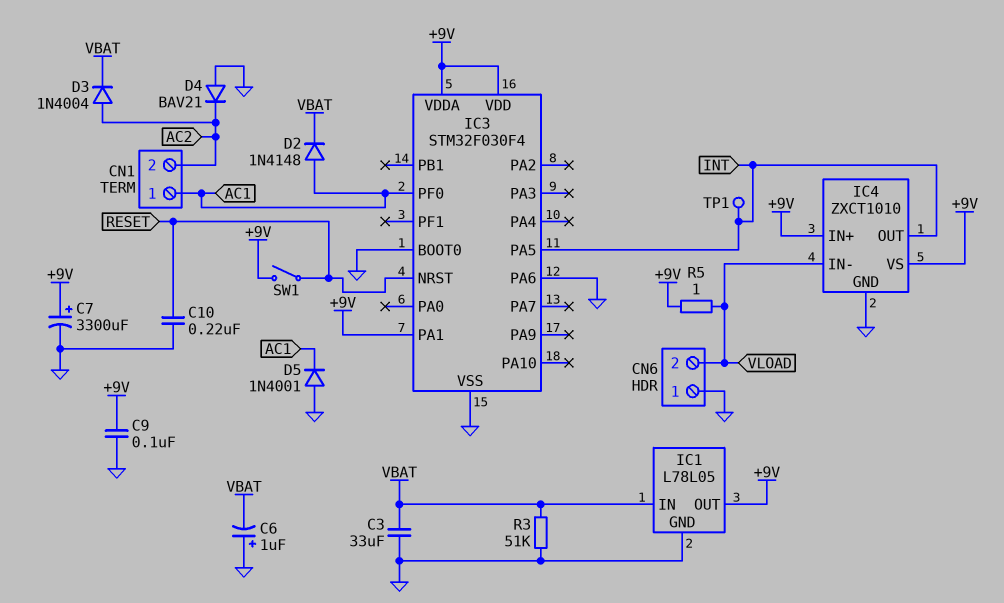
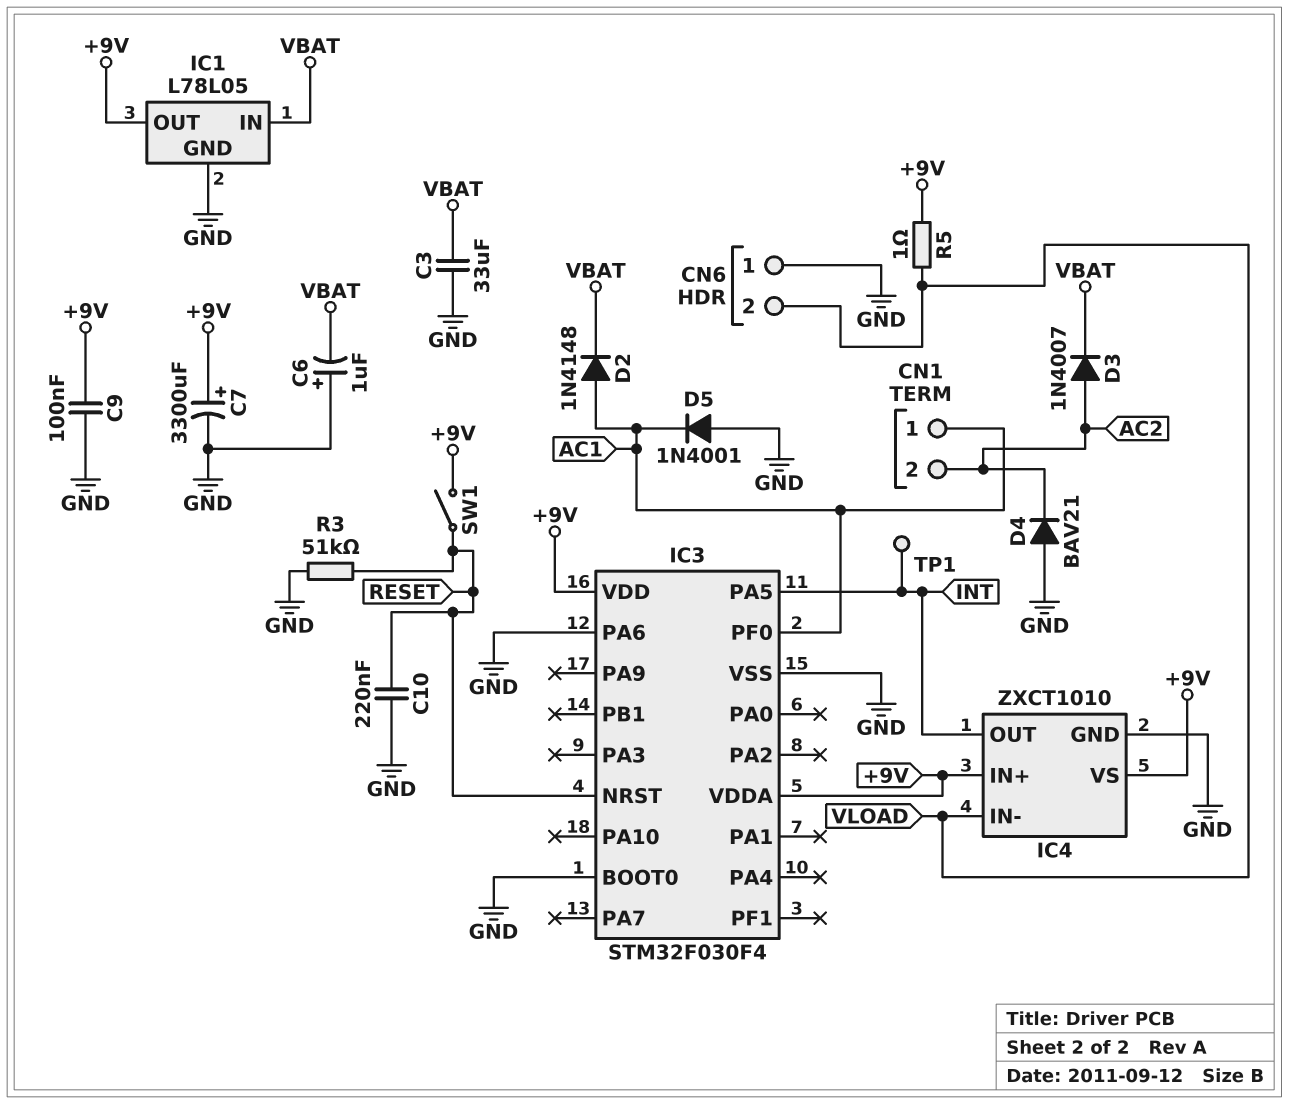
D3: diode 1N4004 (A AC2, K VBAT) -> diode 1N4007 (A AC2, K VBAT)
IC3 pin PA1: +9V -> none
R3: 51k (GND, VBAT) -> 51k (GND, RESET)

